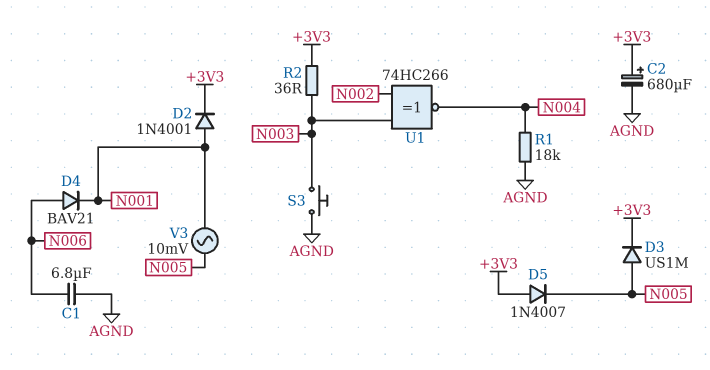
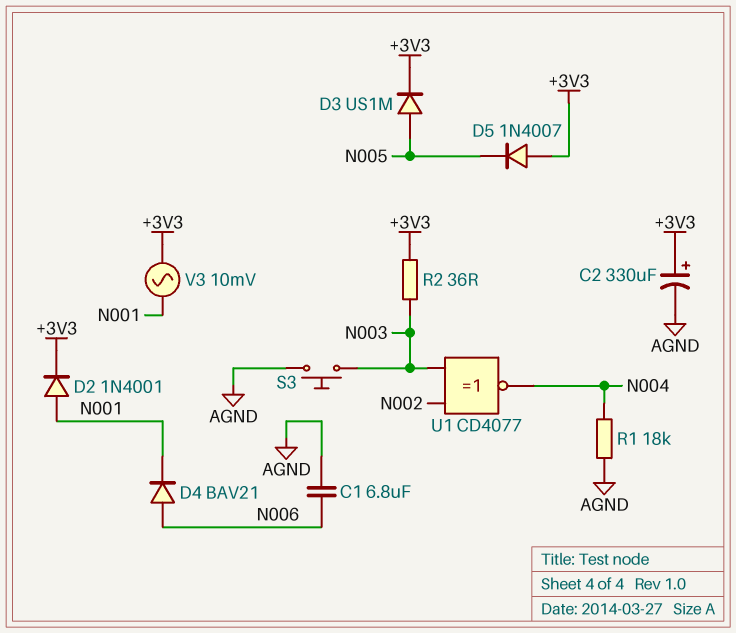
C2: 680uF (plus +3V3, minus AGND) -> 330uF (plus +3V3, minus AGND)
U1: XNOR 74HC266 (in N002, in N003, out N004) -> XNOR CD4077 (in N002, in N003, out N004)
V3: AC 10mV (N001, N005) -> AC 10mV (+3V3, N001)

